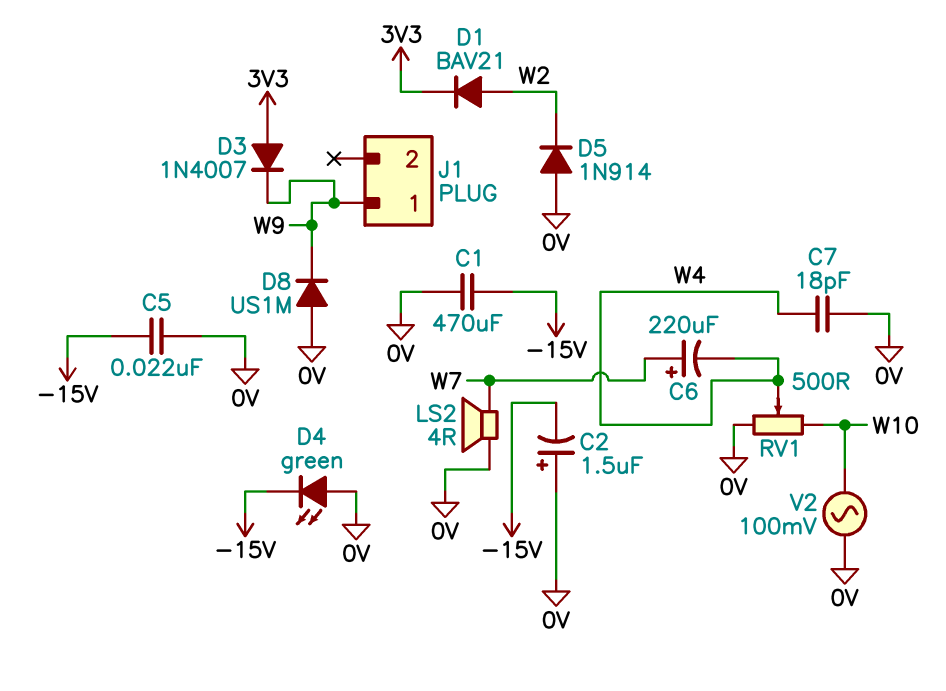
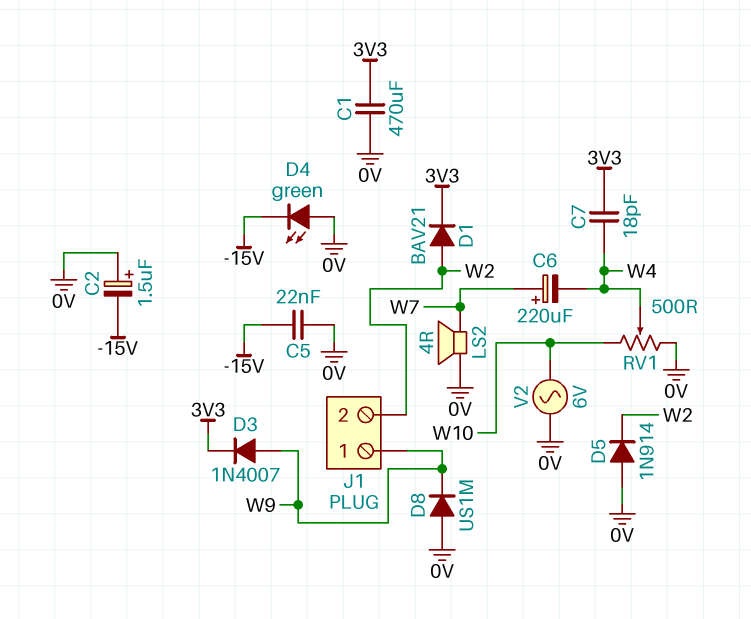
C1: 470uF (-15V, 0V) -> 470uF (0V, 3V3)
C7: 18pF (0V, W4) -> 18pF (3V3, W4)
D3: diode 1N4007 (A 3V3, K W9) -> diode 1N4007 (A W9, K 3V3)
J1 pin 2: none -> W2
V2: AC 100mV (0V, W10) -> AC 6V (0V, W10)

